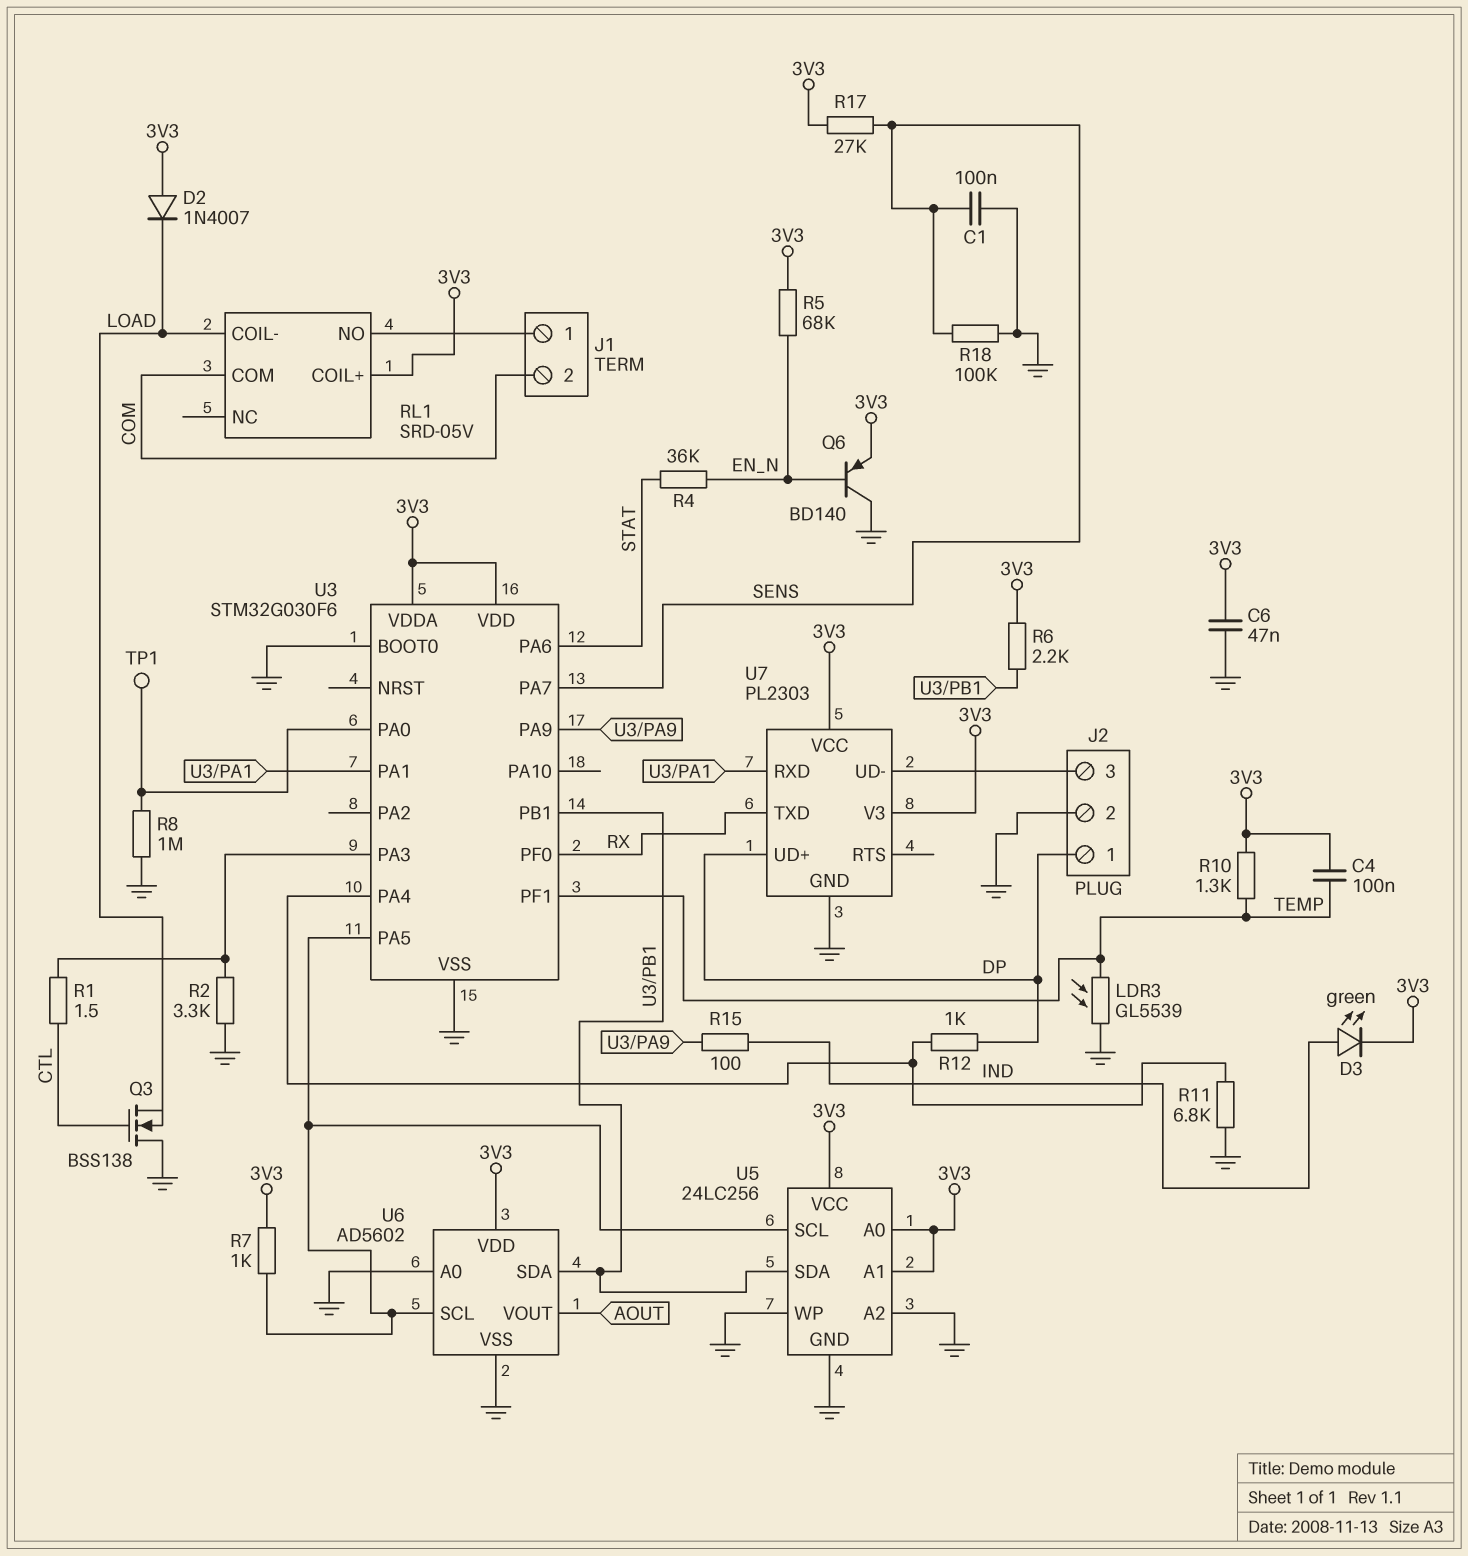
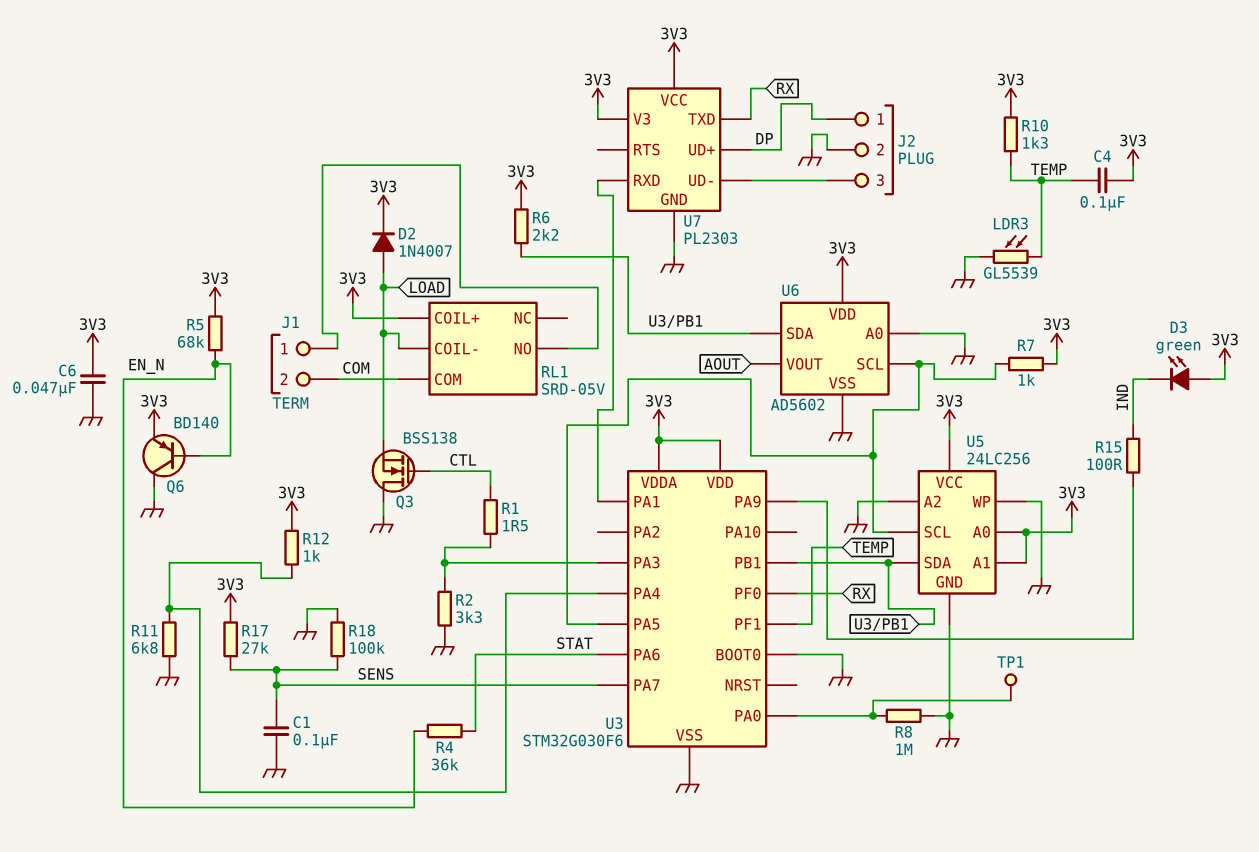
D2: diode 1N4007 (A 3V3, K LOAD) -> diode 1N4007 (A LOAD, K 3V3)
D3: LED green (A IND, K 3V3) -> LED green (A 3V3, K IND)
R12: 1k (DP, U3/PA4) -> 1k (3V3, U3/PA4)

